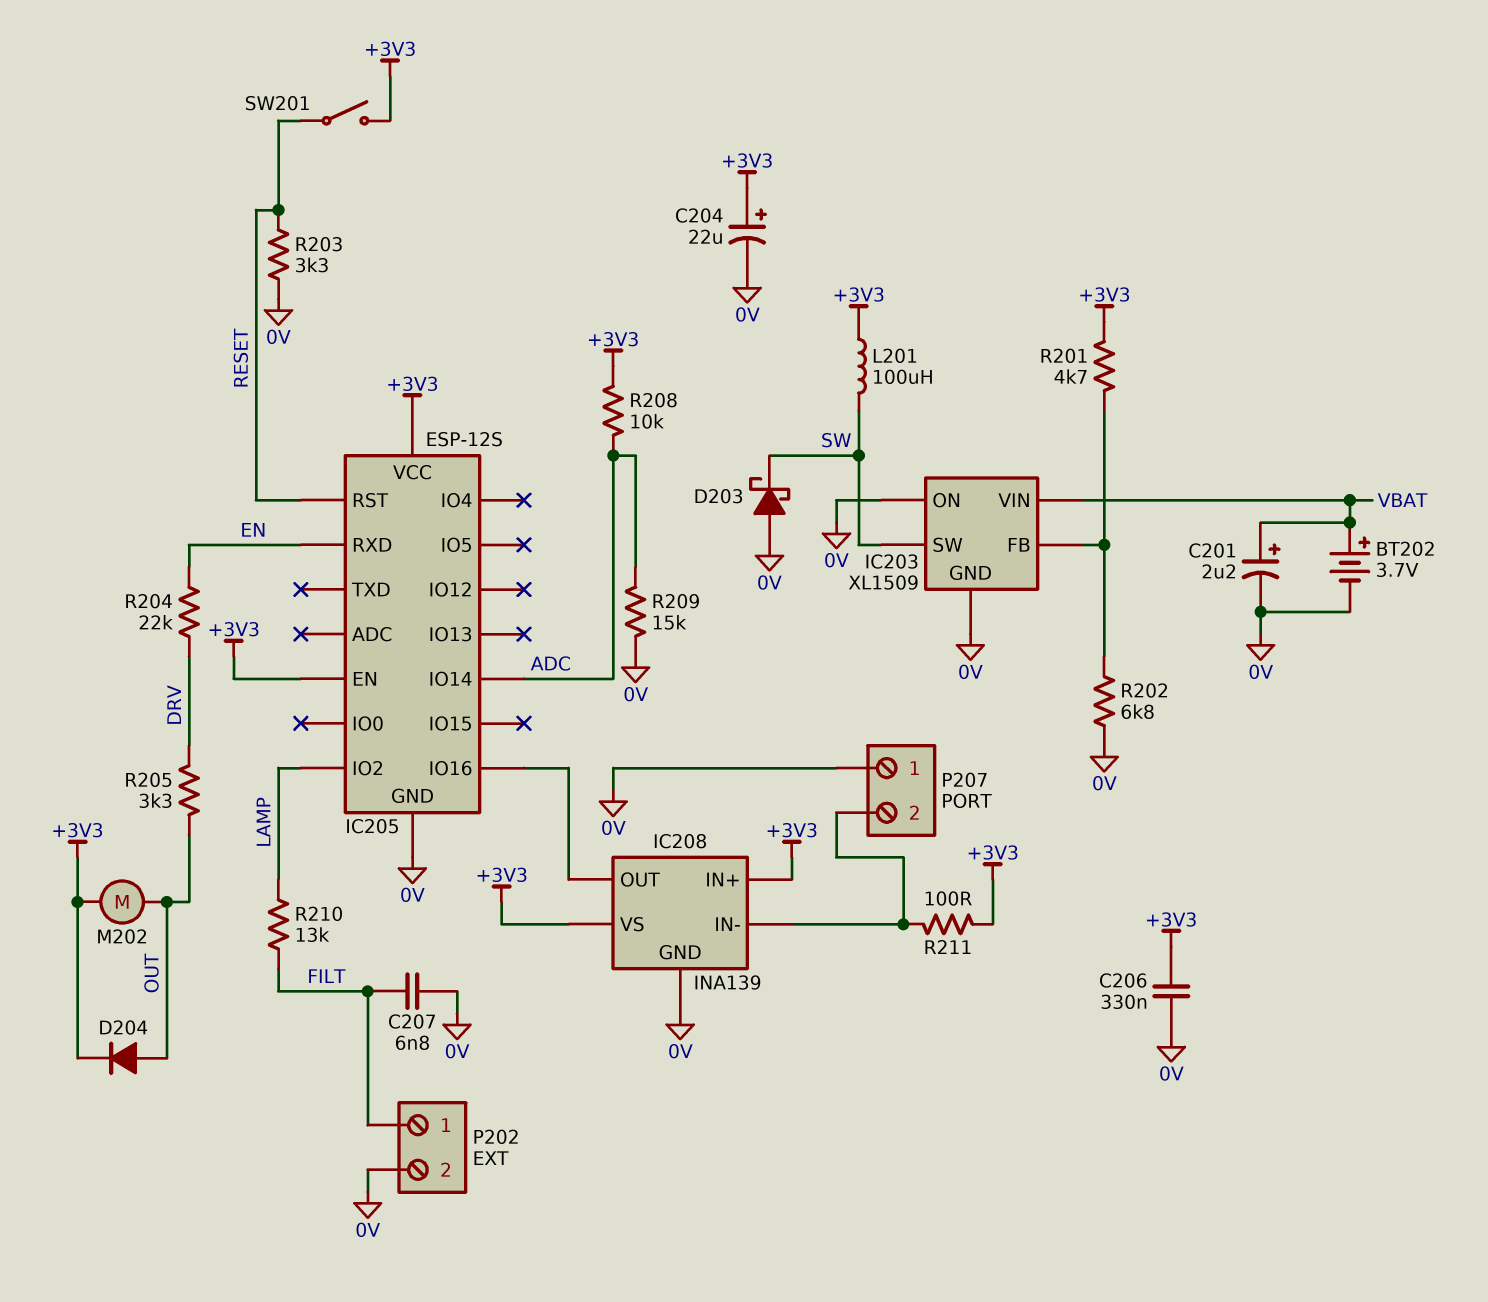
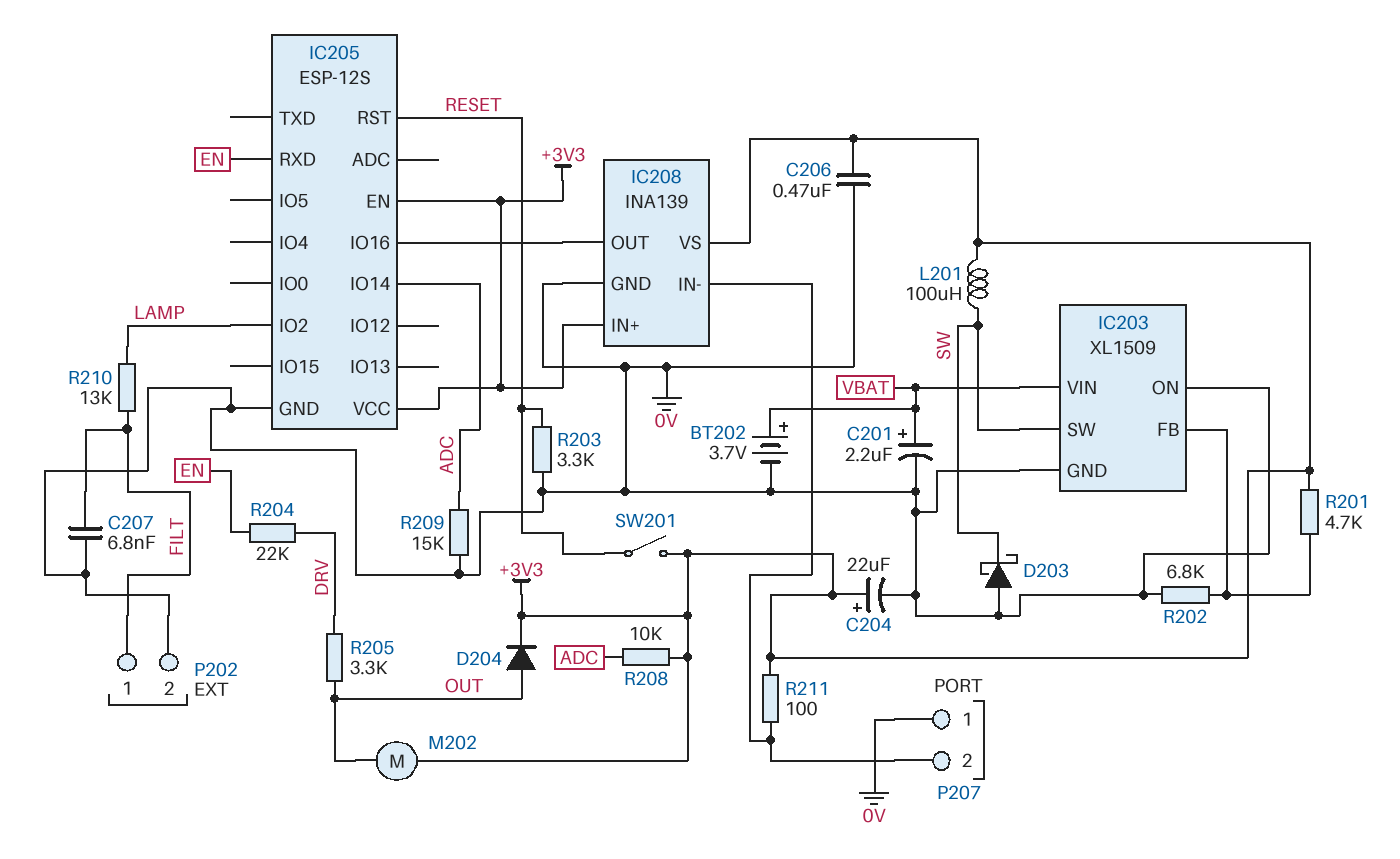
C206: 330nF (+3V3, 0V) -> 470nF (+3V3, 0V)

